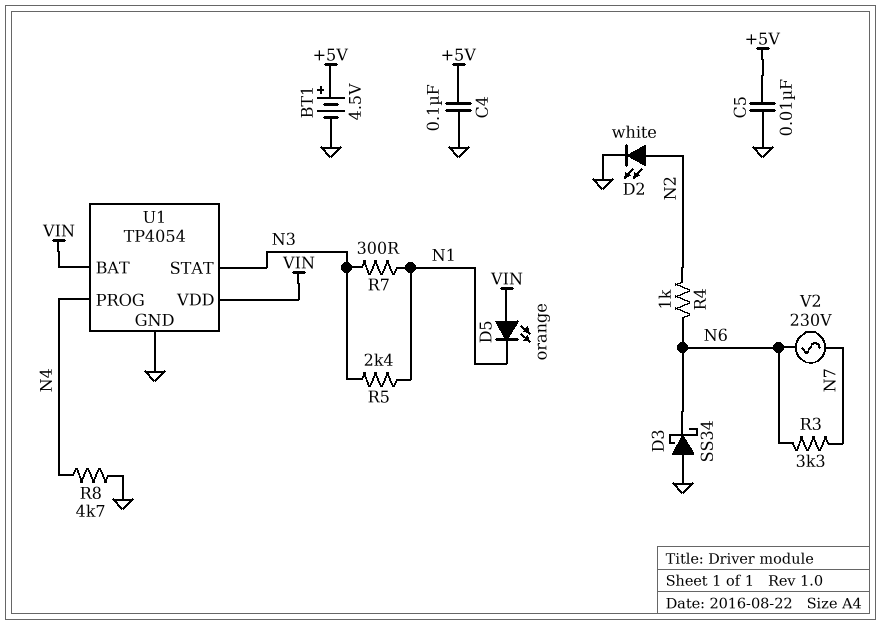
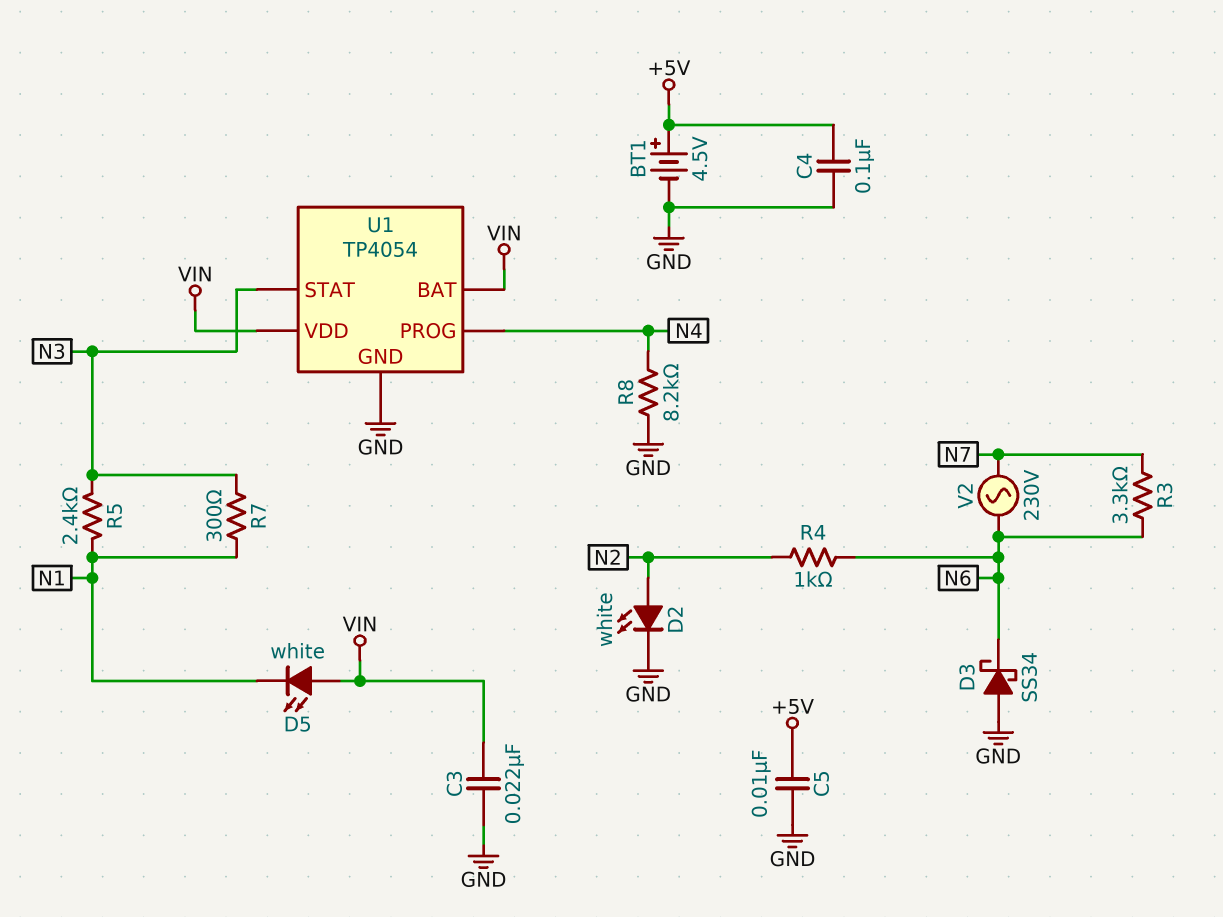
C3: none -> 22nF (GND, VIN)
D5: LED orange (A VIN, K N1) -> LED white (A VIN, K N1)
R8: 4.7k (GND, N4) -> 8.2k (GND, N4)

